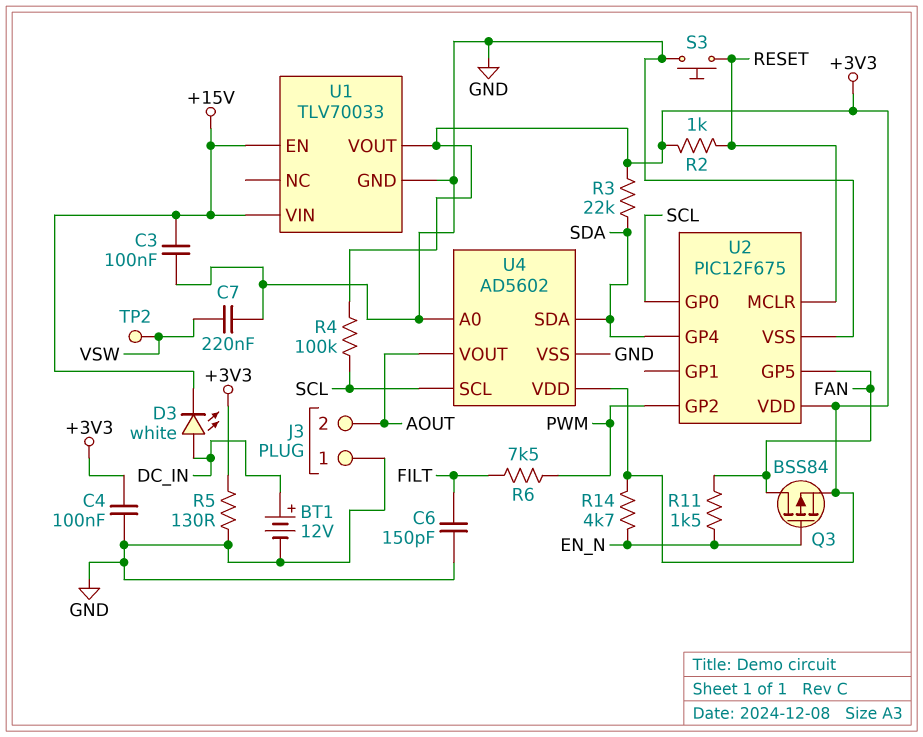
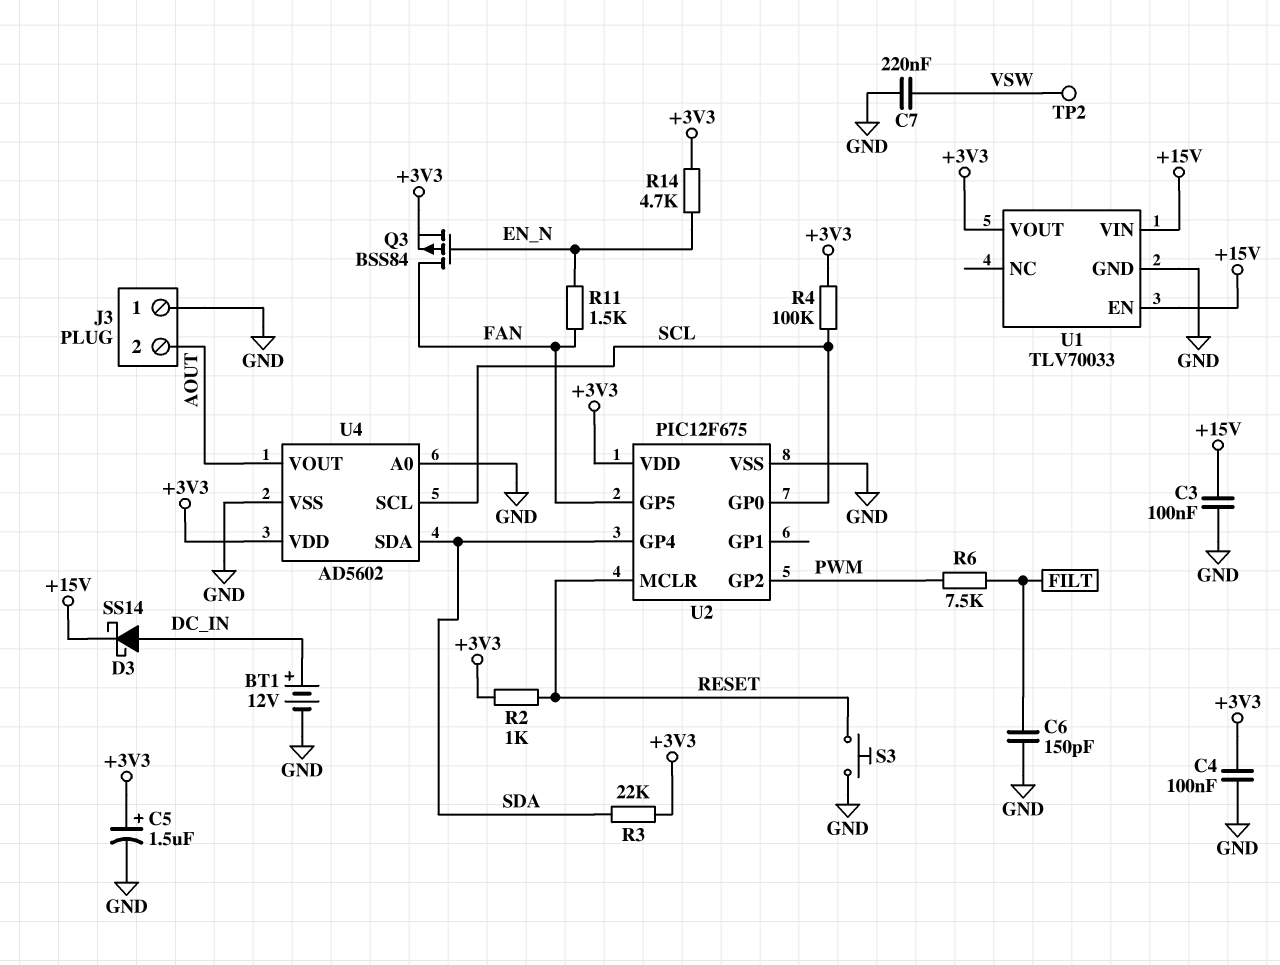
C5: none -> 1.5uF (plus +3V3, minus GND)
D3: LED white (A DC_IN, K +15V) -> schottky SS14 (A DC_IN, K +15V)
R5: 130 (+3V3, GND) -> none

